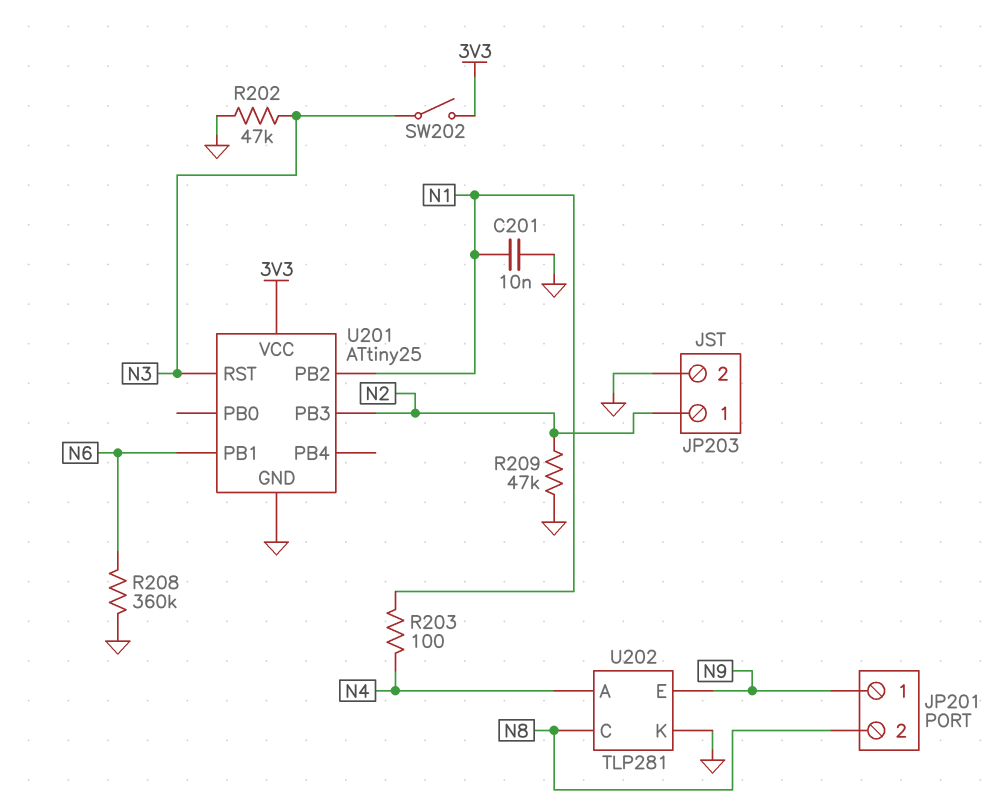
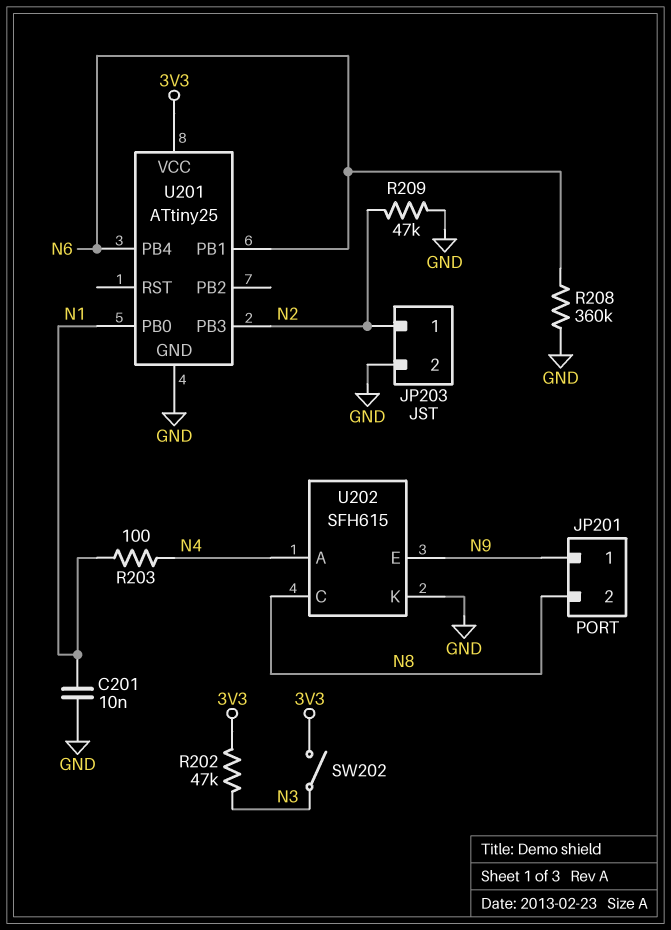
R202: 47k (GND, N3) -> 47k (3V3, N3)
U201 pin PB0: none -> N1
U201 pin PB2: N1 -> none
U201 pin PB4: none -> N6
U201 pin RST: N3 -> none
U202: TLP281 -> SFH615

